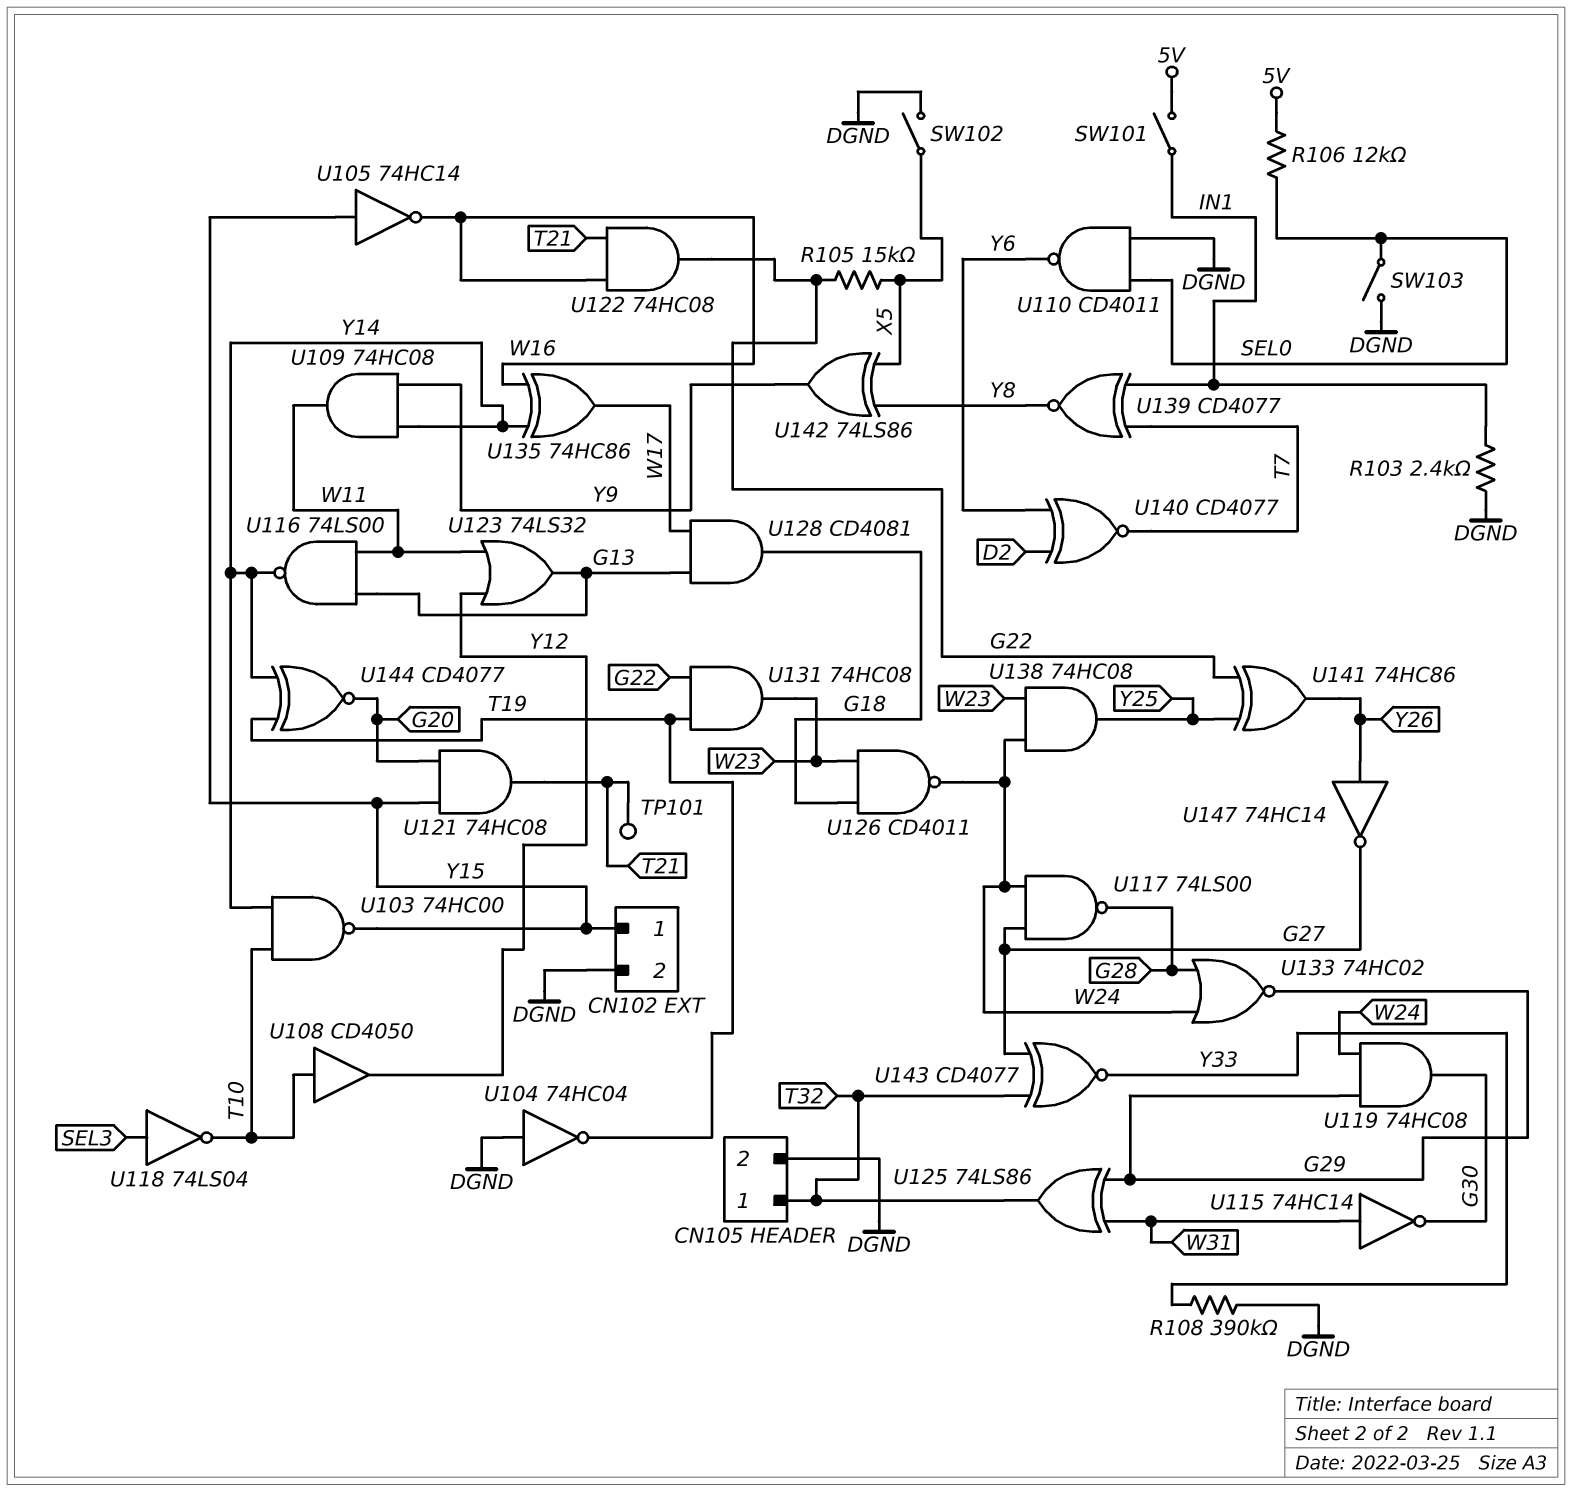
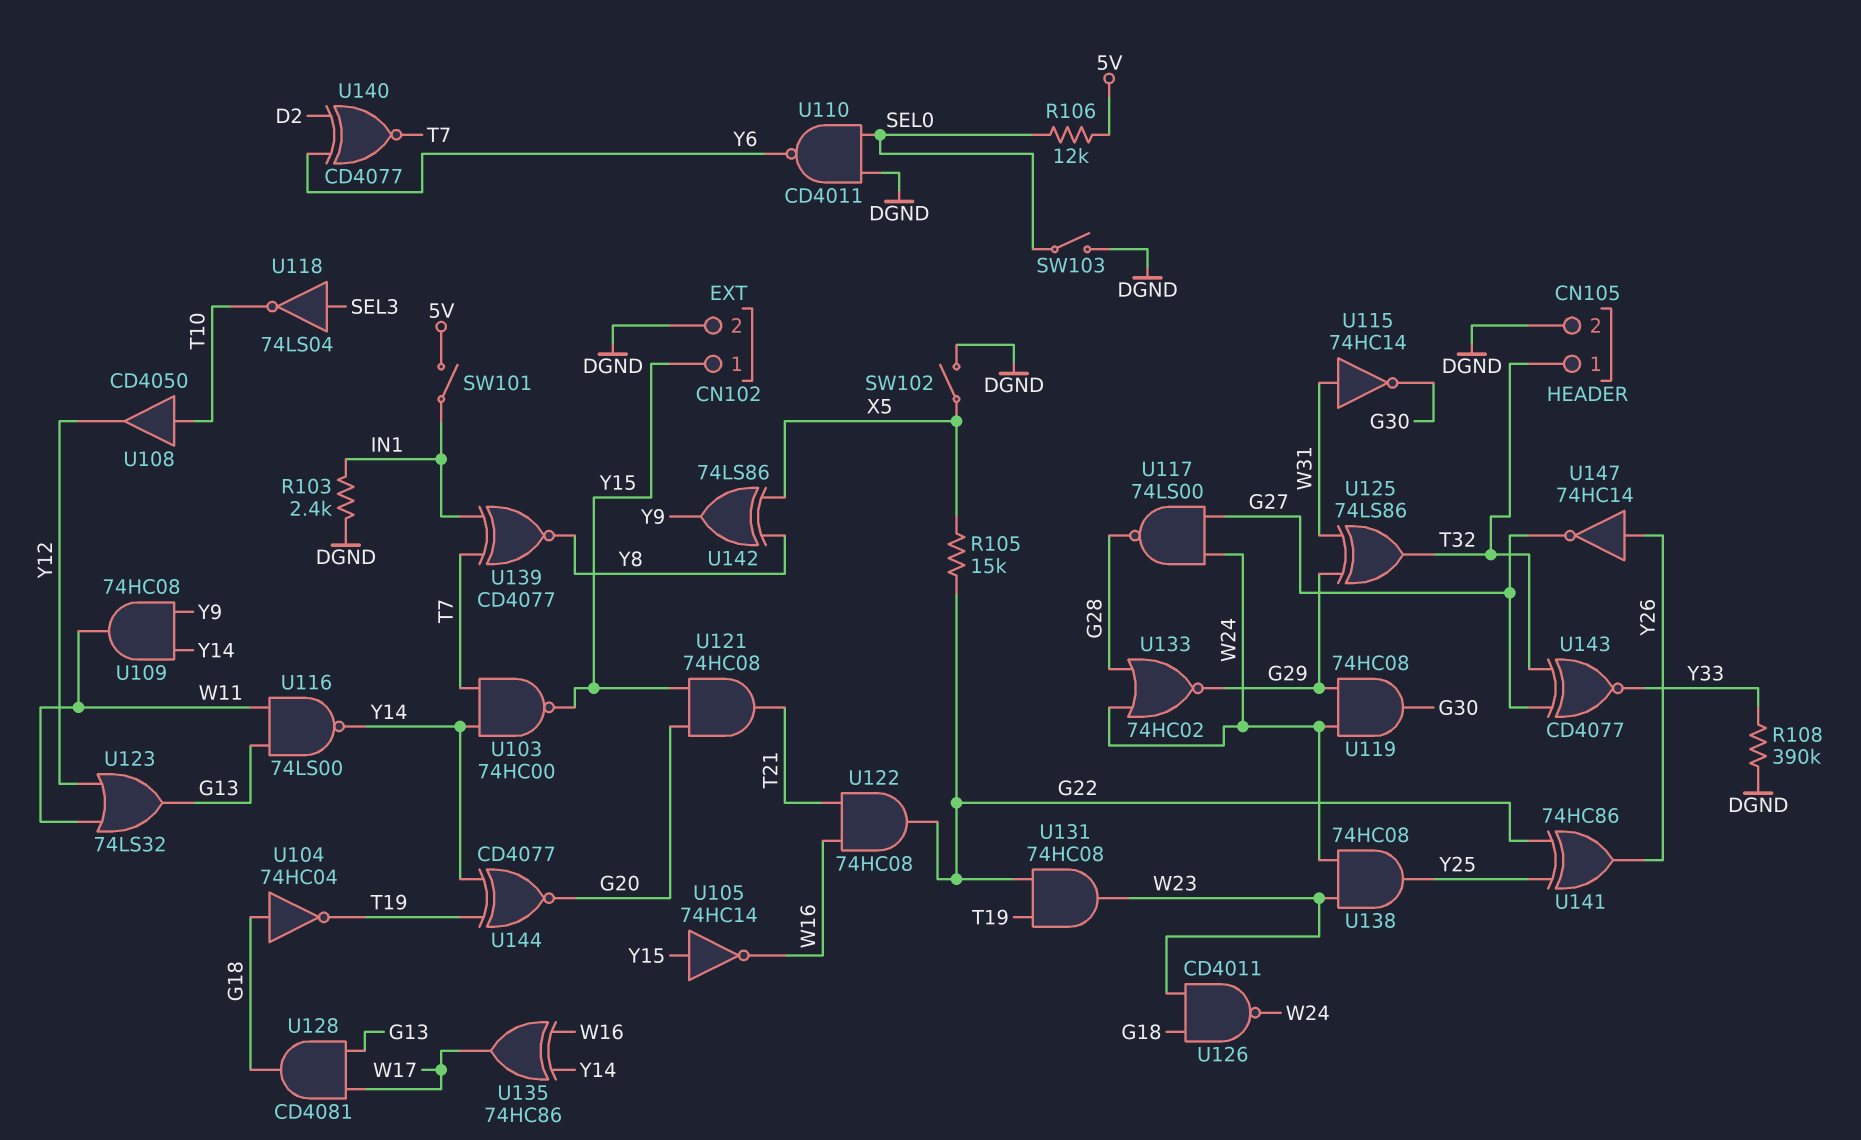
TP101: test point (T21) -> none
U103: NAND 74HC00 (in T10, in Y14, out Y15) -> NAND 74HC00 (in T7, in Y14, out Y15)
U104: NOT 74HC04 (in DGND, out T19) -> NOT 74HC04 (in G18, out T19)

